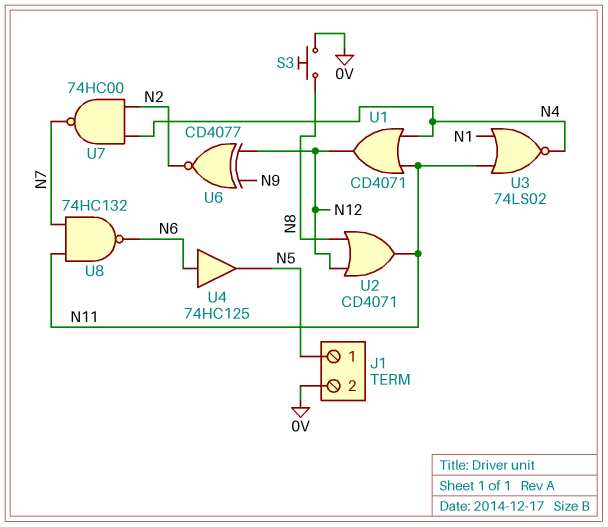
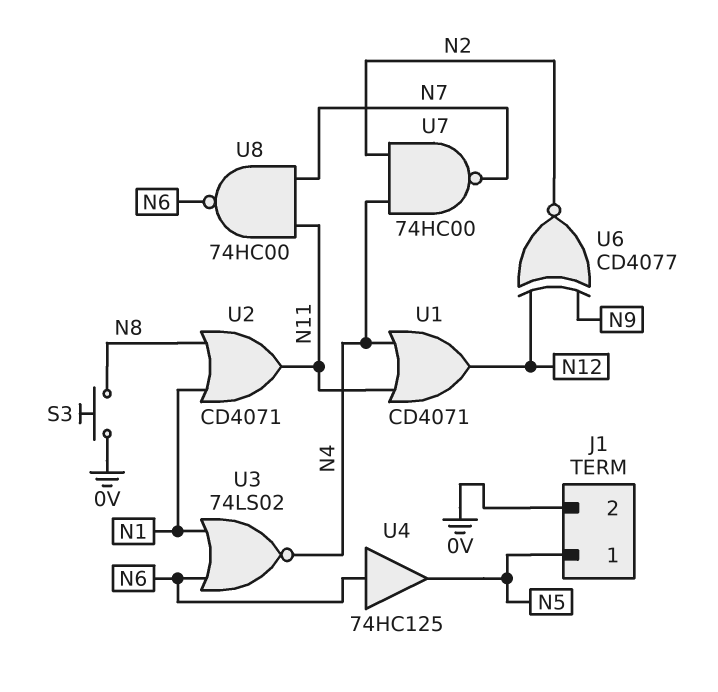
U2: OR CD4071 (in N8, in N12, out N11) -> OR CD4071 (in N1, in N8, out N11)
U3: NOR 74LS02 (in N1, in N11, out N4) -> NOR 74LS02 (in N1, in N6, out N4)
U8: NAND 74HC132 (in N7, in N11, out N6) -> NAND 74HC00 (in N7, in N11, out N6)

